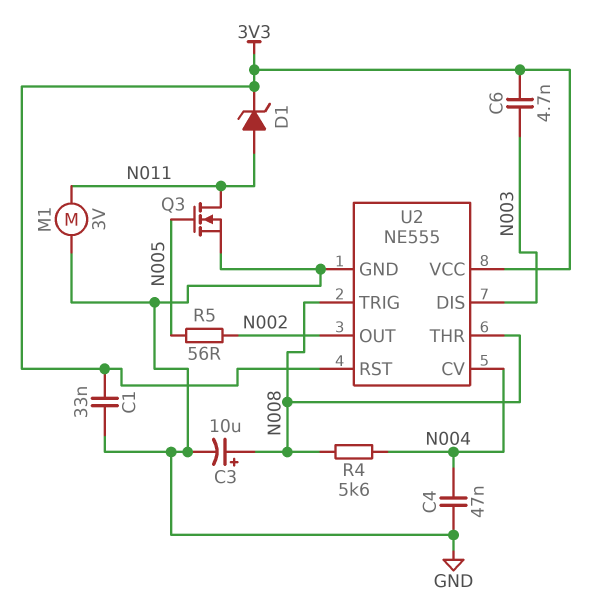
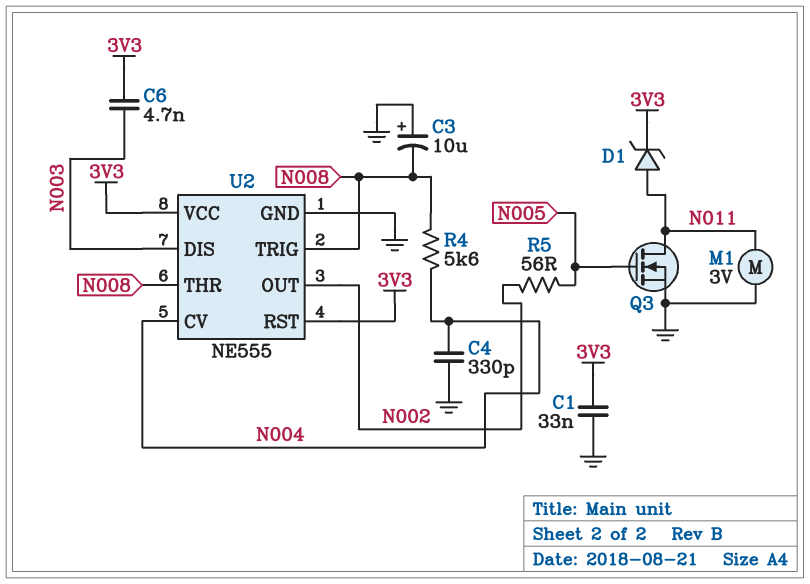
C3: 10uF (plus N008, minus GND) -> 10uF (plus GND, minus N008)
C4: 47nF (GND, N004) -> 330pF (GND, N004)

